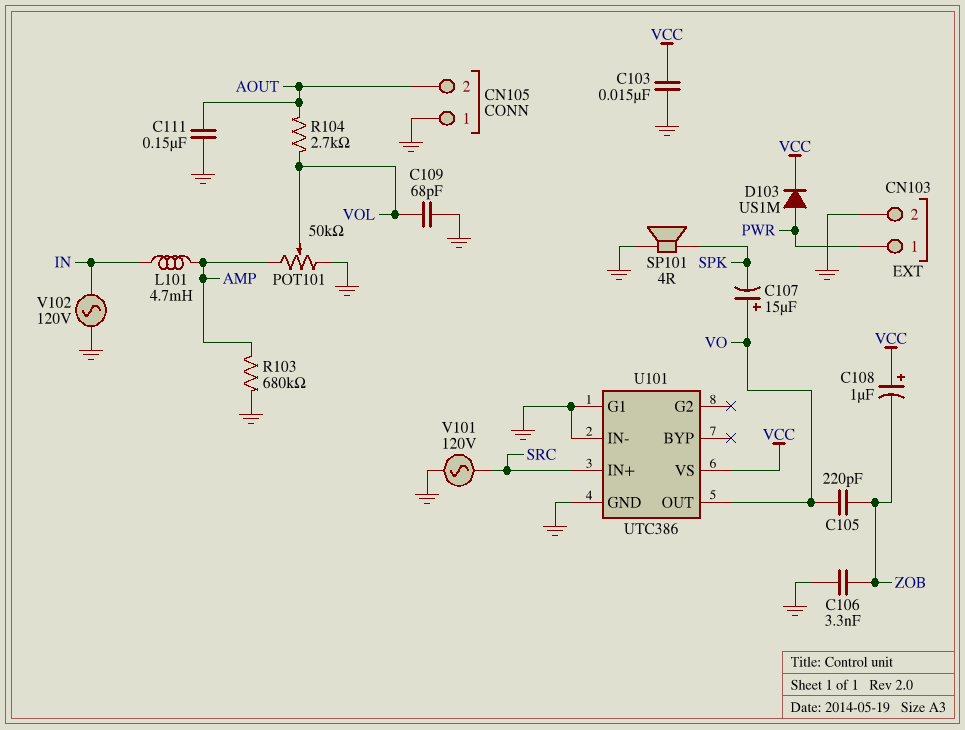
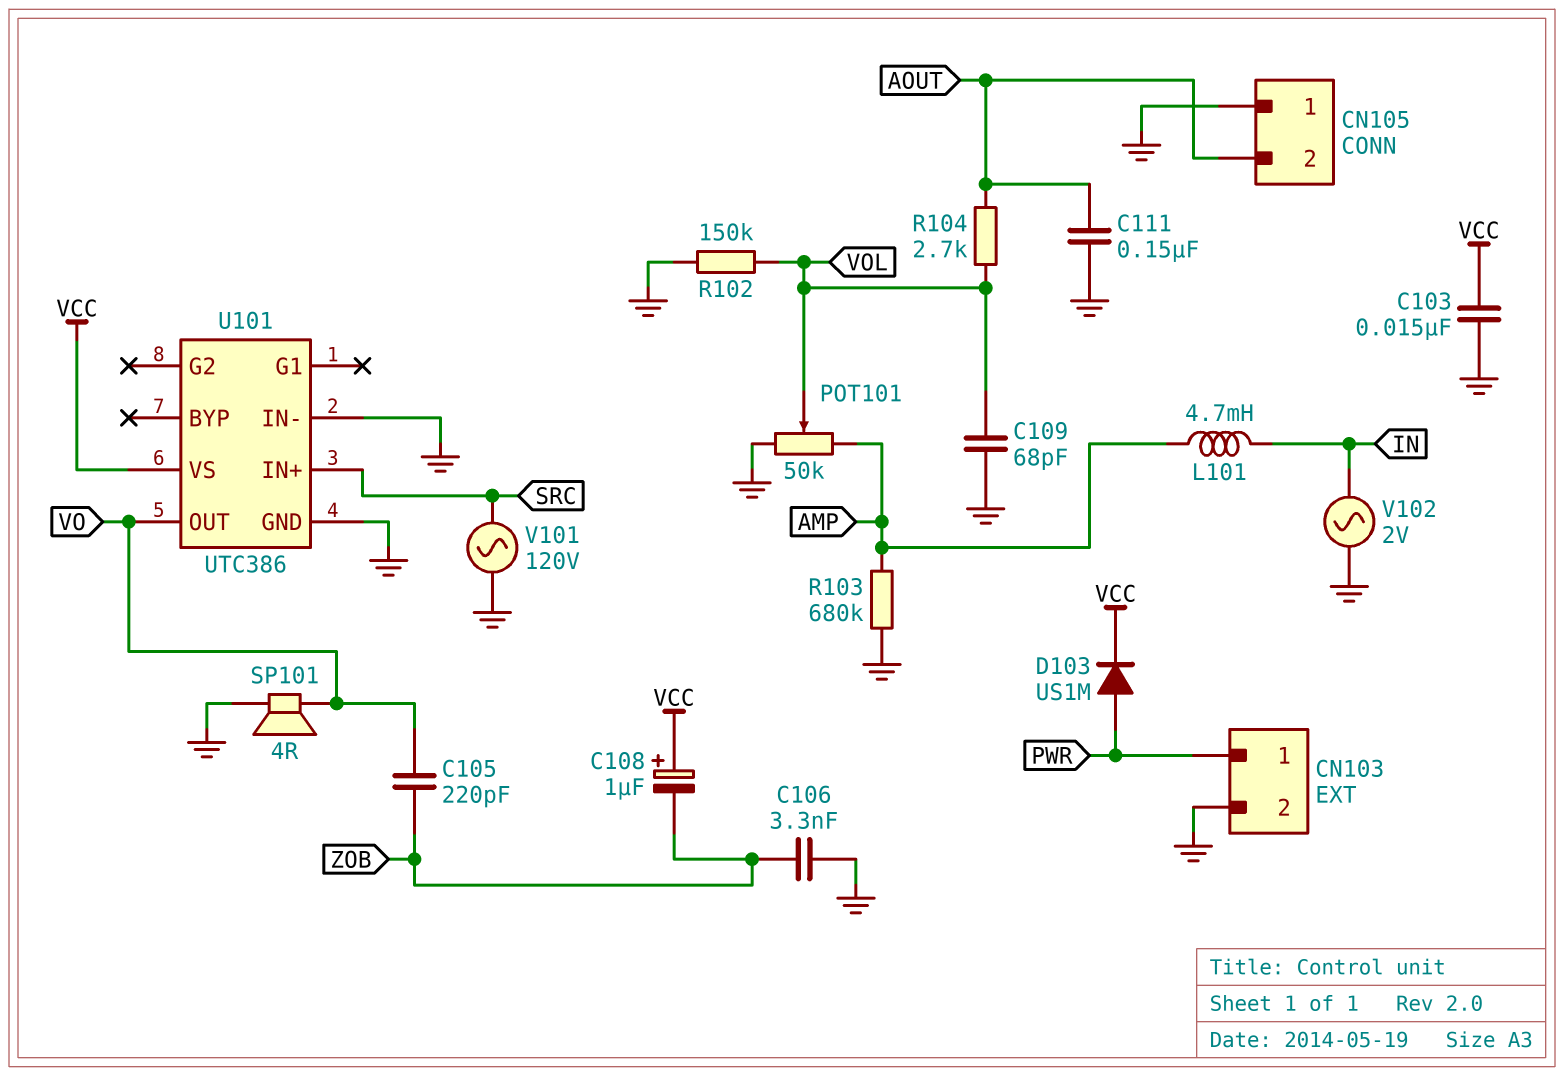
C107: 15uF (plus VO, minus SPK) -> none
R102: none -> 150k (GND, VOL)
SP101: speaker 4R (GND, SPK) -> speaker 4R (GND, VO)
U101 pin G1: GND -> none
V102: AC 120V (GND, IN) -> AC 2V (GND, IN)

